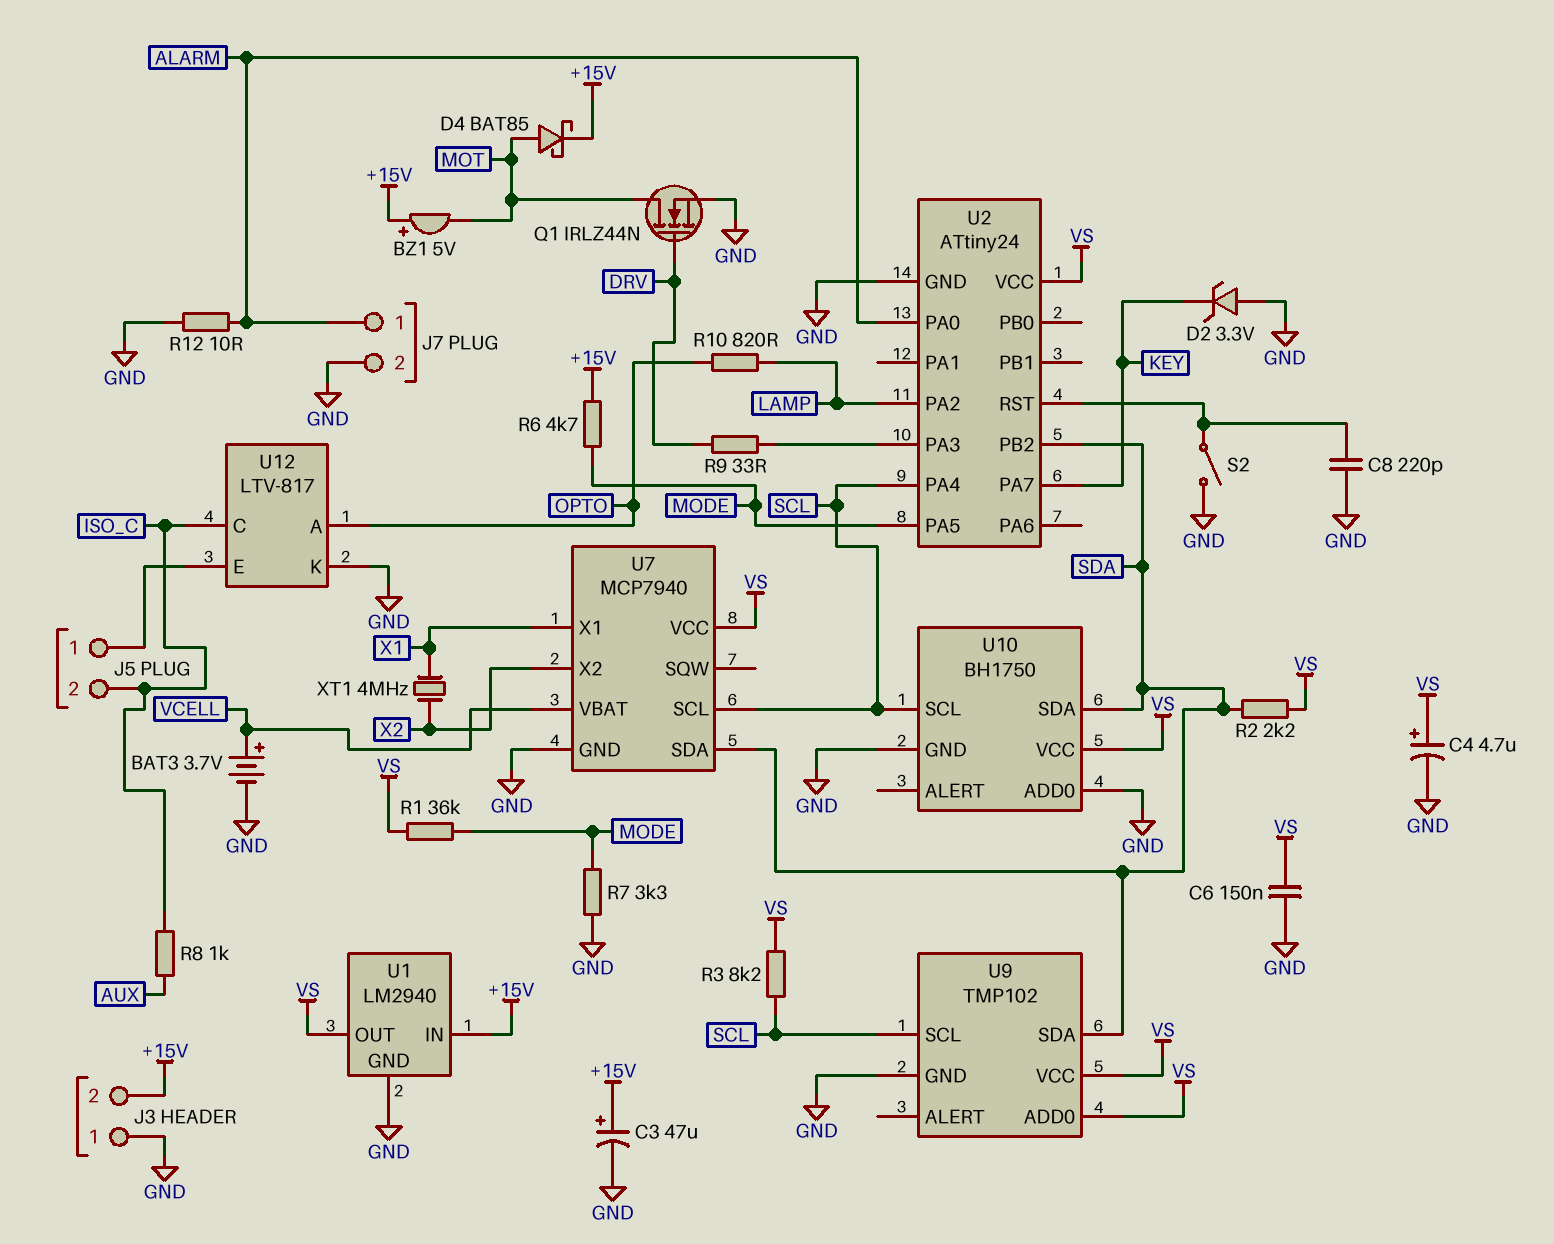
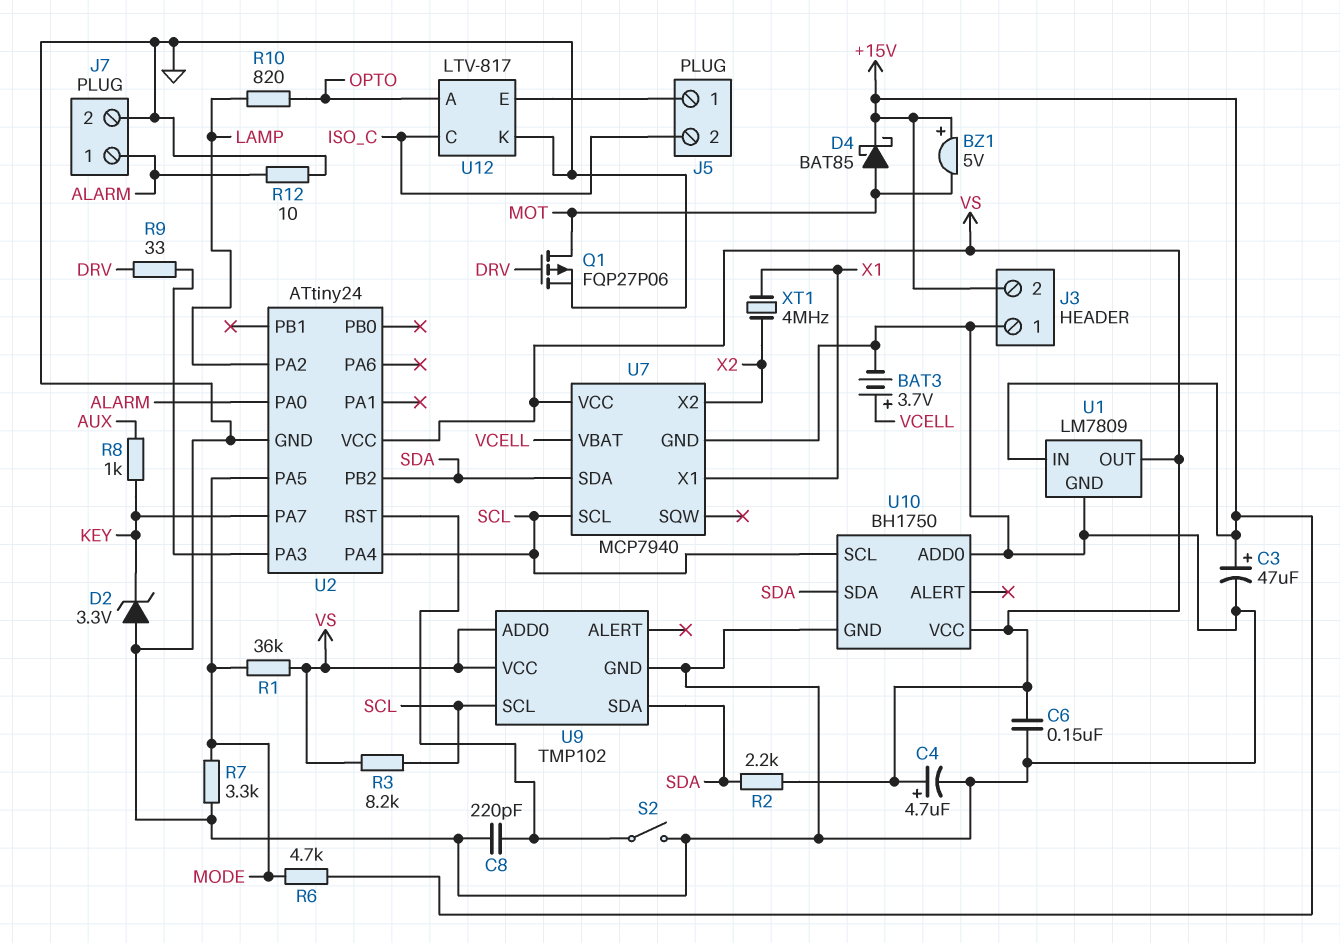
Q1: NMOS IRLZ44N (G DRV, D MOT, S GND) -> PMOS FQP27P06 (G DRV, D MOT, S GND)
R8: 1k (AUX, ISO_C) -> 1k (AUX, KEY)
U1: LM2940 -> LM7809

